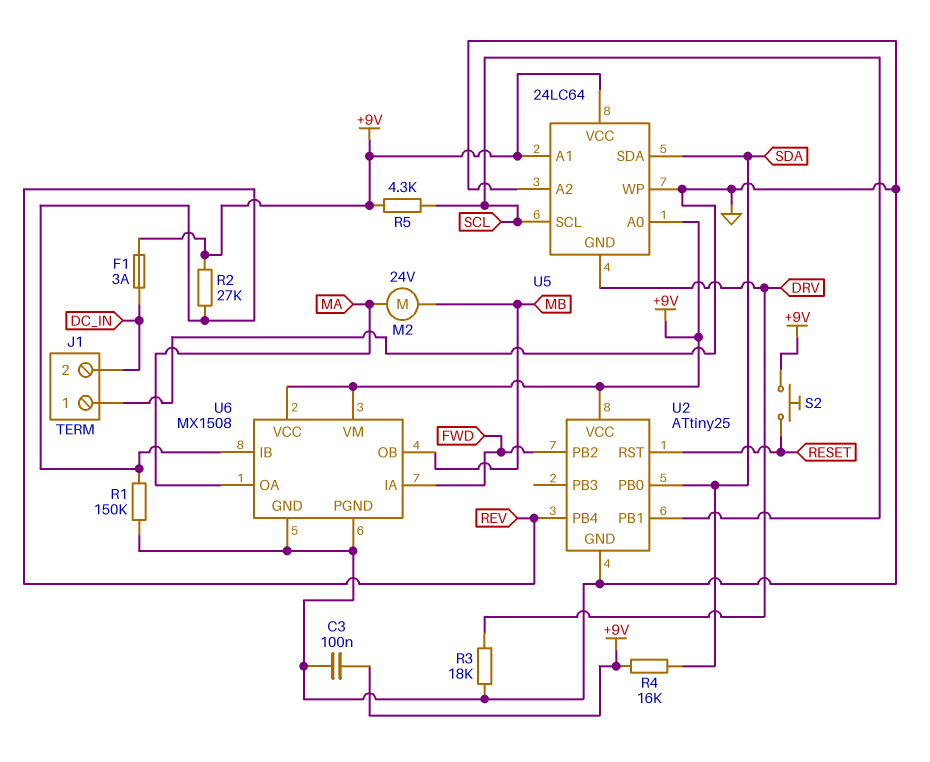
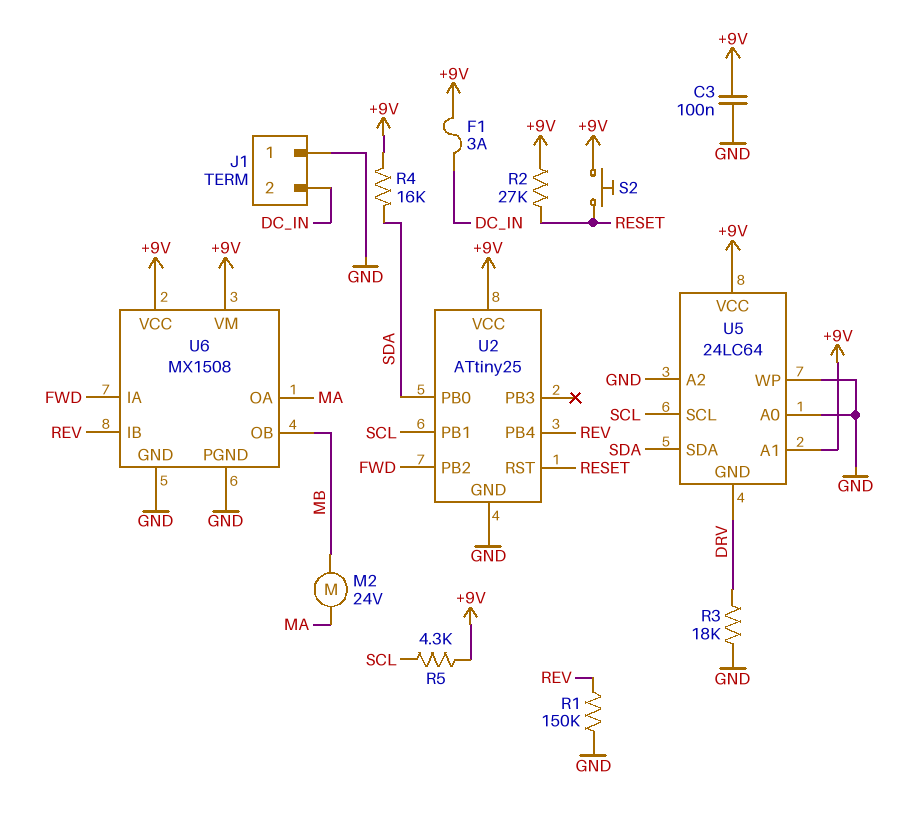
R2: 27k (+9V, REV) -> 27k (+9V, RESET)
U5 pin A0: +9V -> GND

